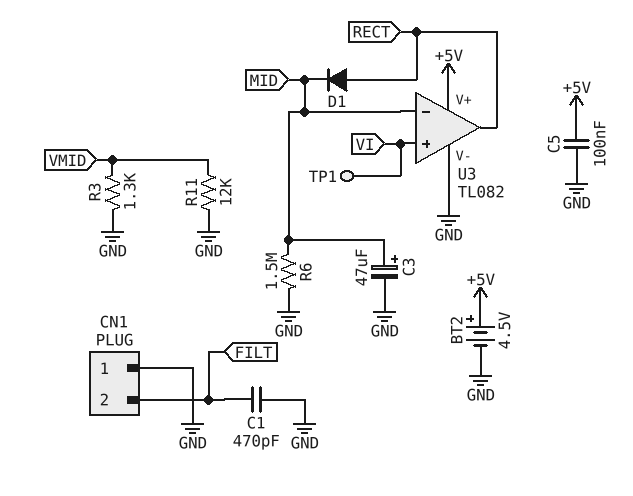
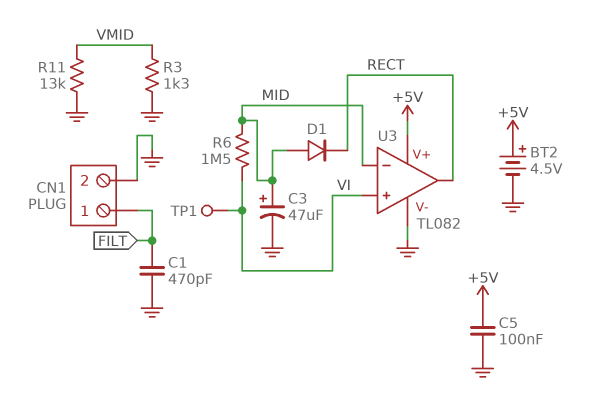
CN1 pin 1: GND -> FILT
CN1 pin 2: FILT -> GND
D1: diode (A RECT, K MID) -> diode (A MID, K RECT)
R6: 1.5M (GND, MID) -> 1.5M (MID, VI)
R11: 12k (GND, VMID) -> 13k (GND, VMID)

